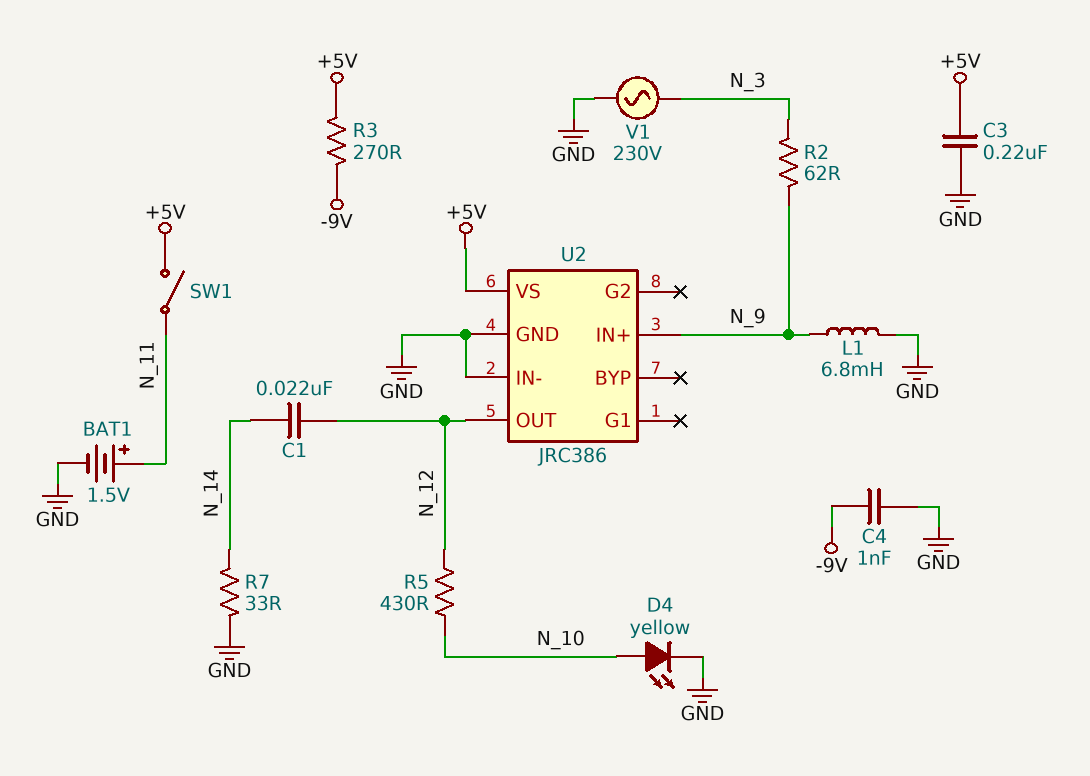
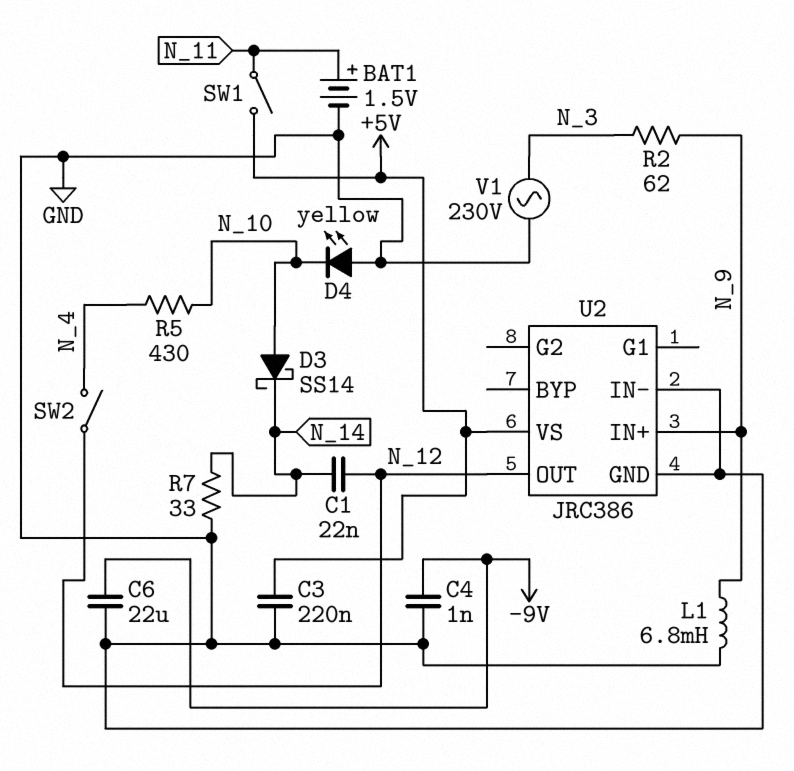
C6: none -> 22uF (-9V, GND)
D3: none -> schottky SS14 (A N_10, K N_14)
D4: LED yellow (A N_10, K GND) -> LED yellow (A GND, K N_10)
R3: 270 (+5V, -9V) -> none
R5: 430 (N_10, N_12) -> 430 (N_4, N_10)
SW2: none -> switch (N_4, N_12)

